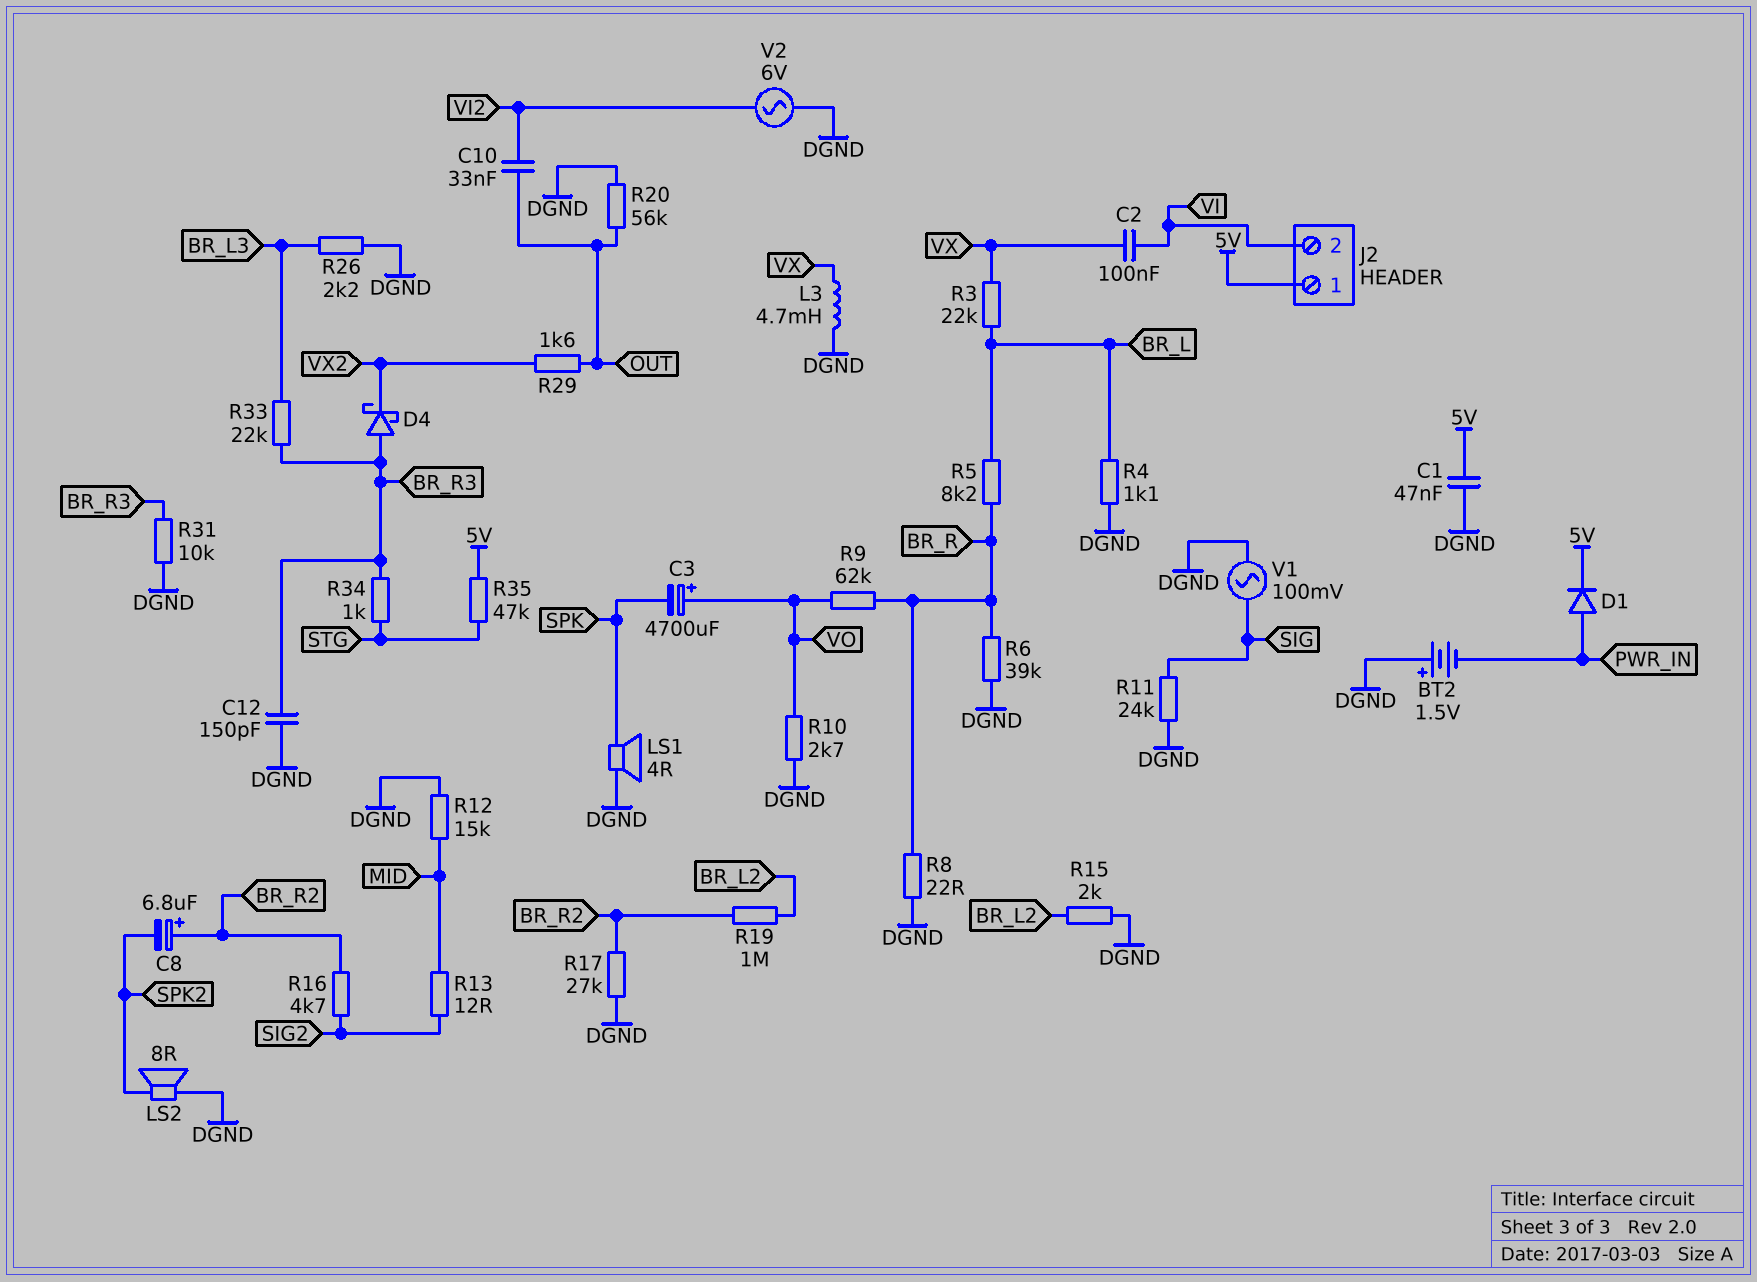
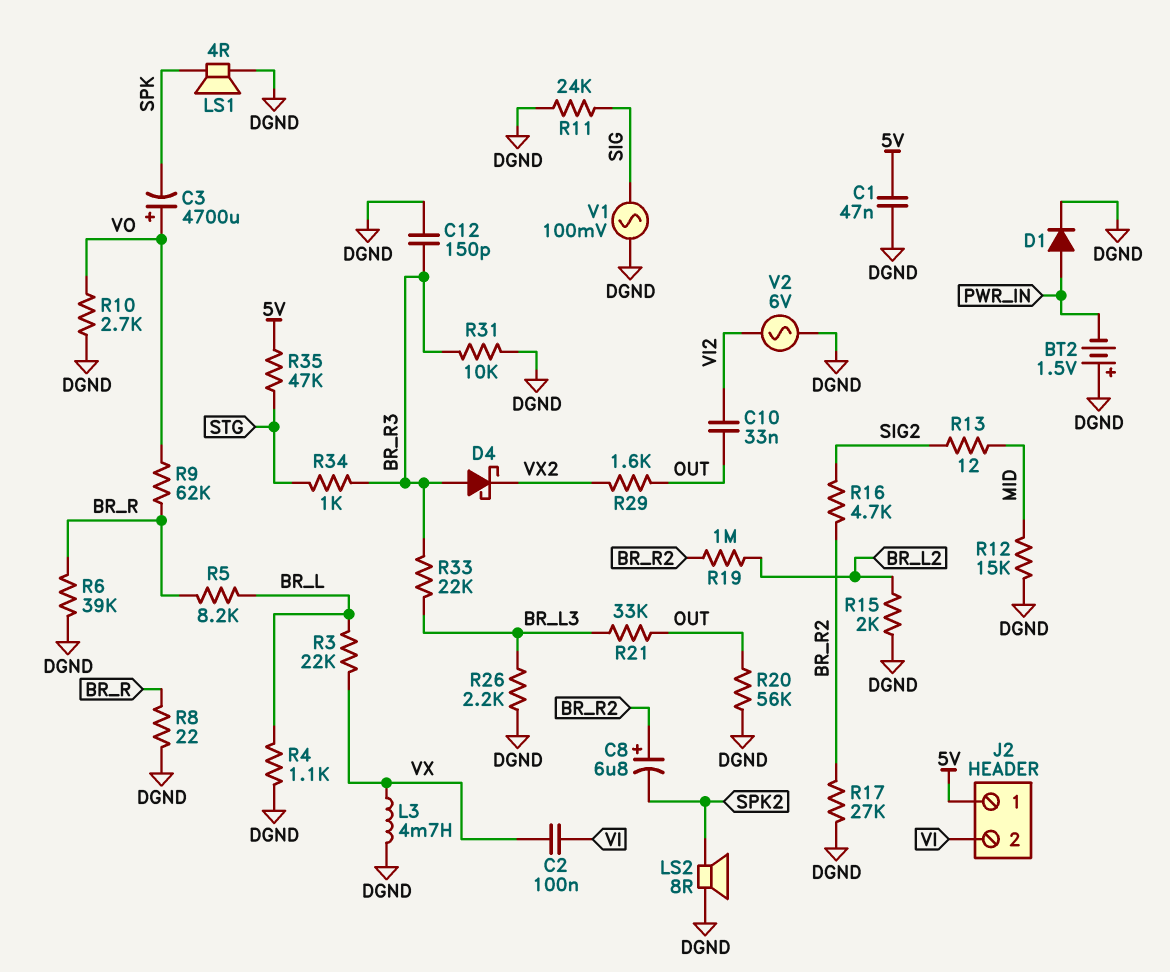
D1: diode (A PWR_IN, K 5V) -> diode (A PWR_IN, K DGND)
R21: none -> 33k (BR_L3, OUT)

